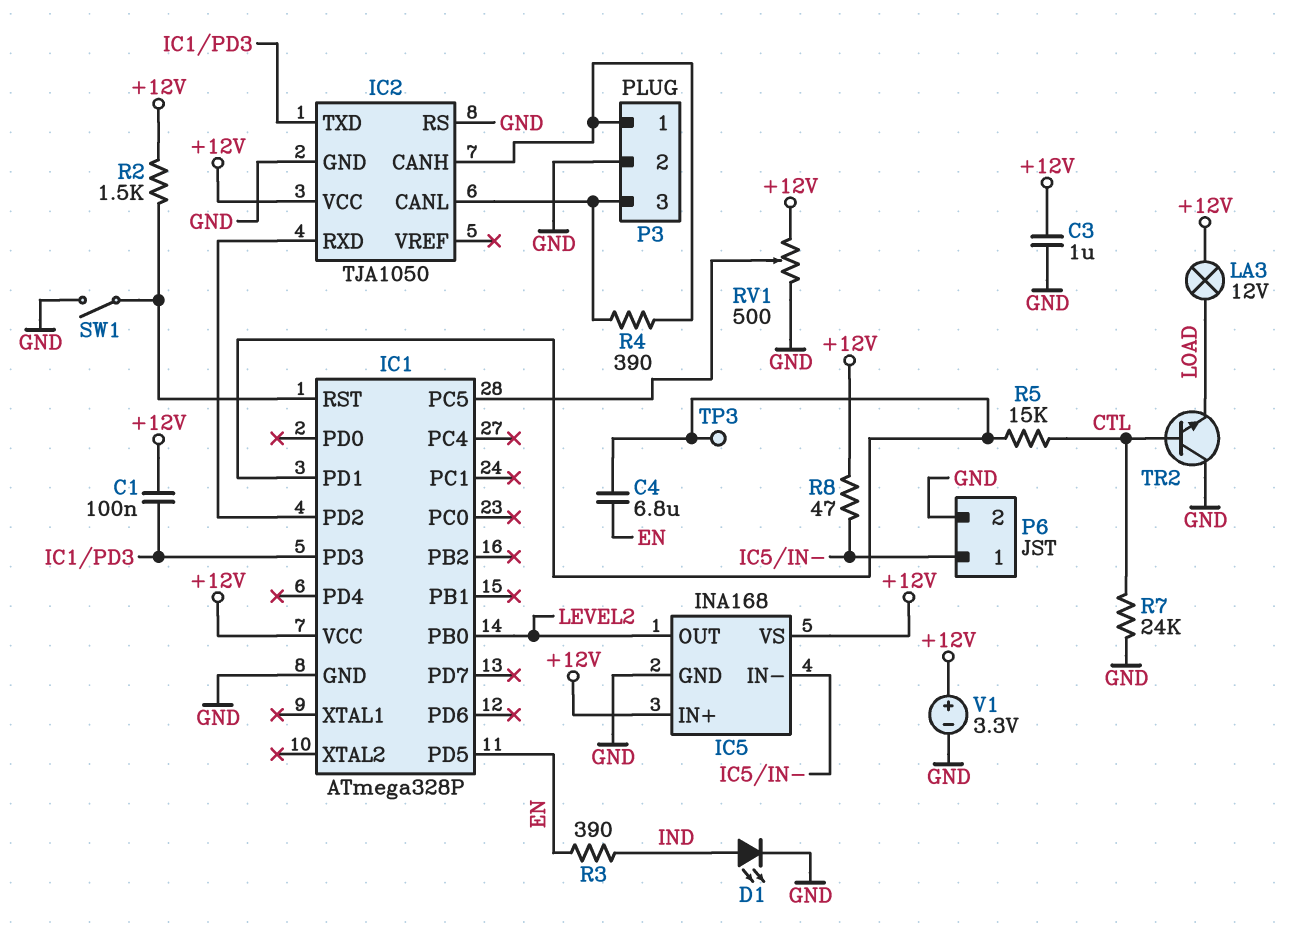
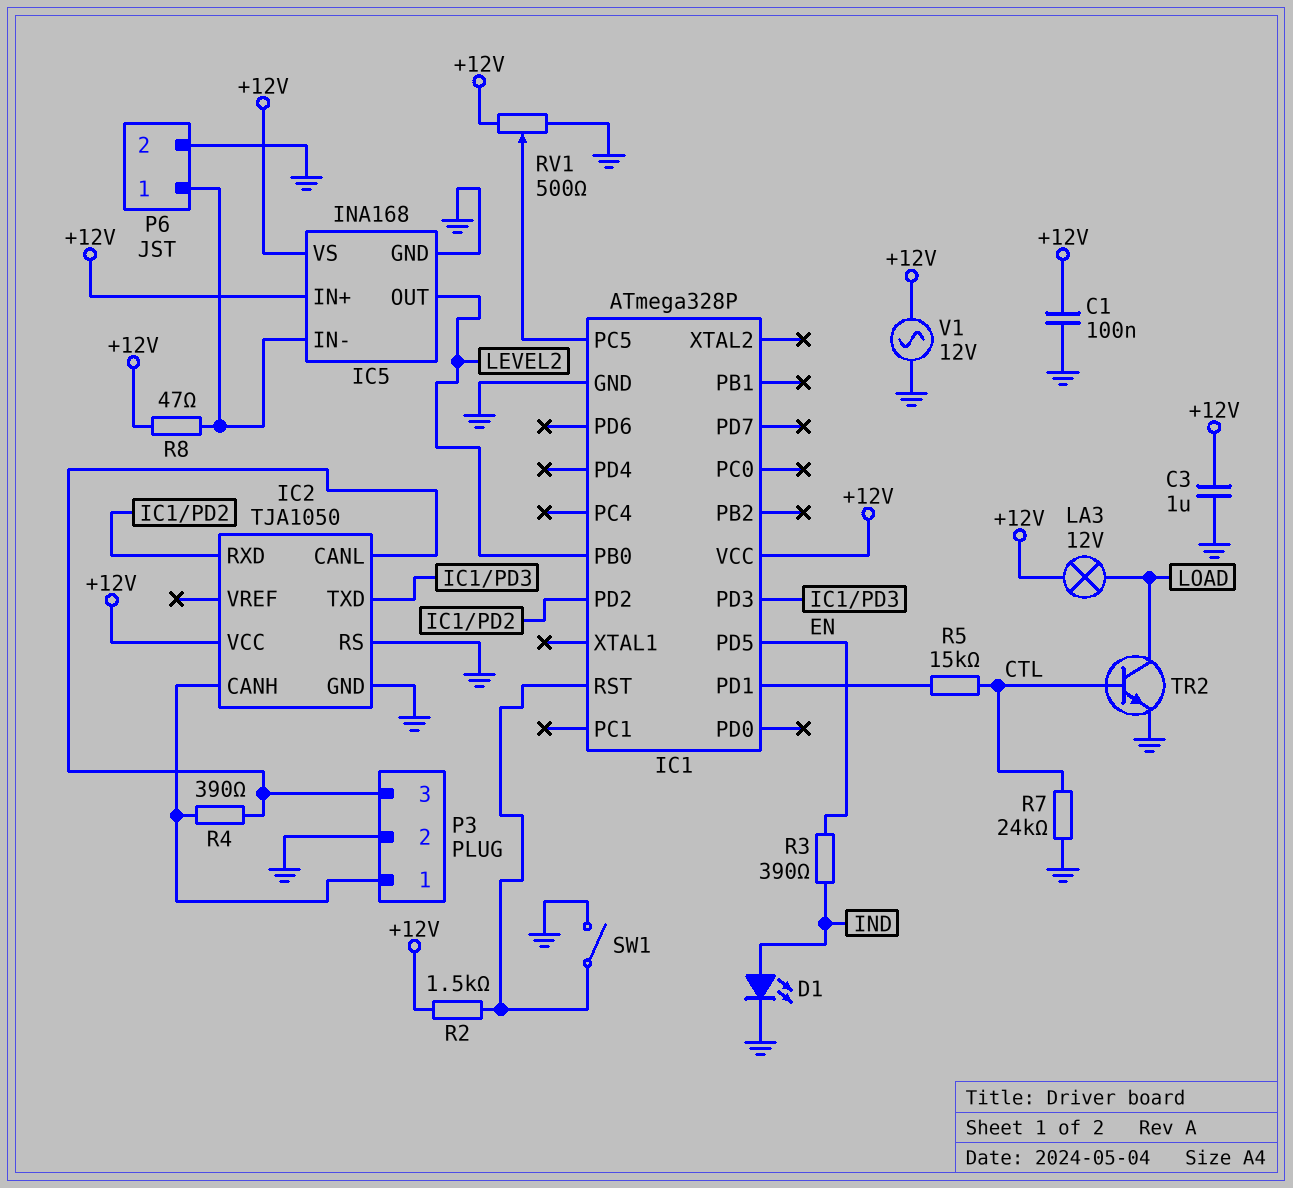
C1: 100nF (+12V, IC1/PD3) -> 100nF (+12V, GND)
C4: 6.8uF (EN, IC1/PD1) -> none
TP3: test point (IC1/PD1) -> none
TR2: NPN (B CTL, C GND, E LOAD) -> NPN (B CTL, C LOAD, E GND)
V1: 3.3V (plus +12V, minus GND) -> AC 12V (+12V, GND)

